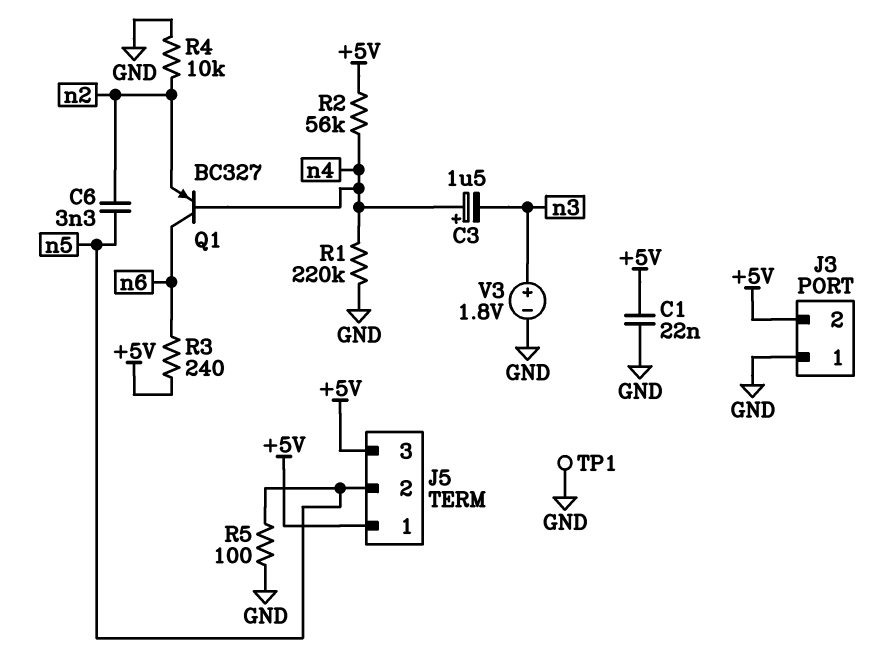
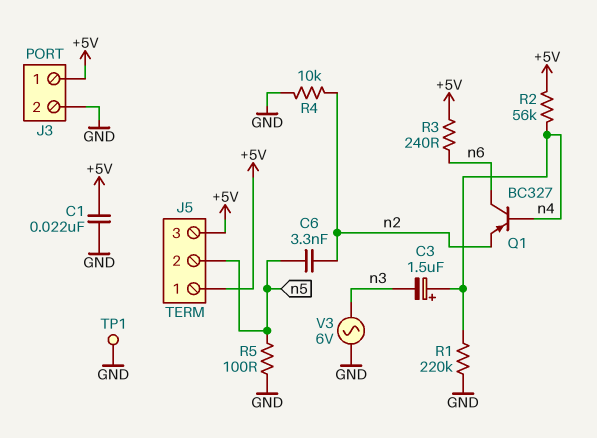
J3 pin 1: GND -> +5V
J3 pin 2: +5V -> GND
V3: 1.8V (plus n3, minus GND) -> AC 6V (GND, n3)

